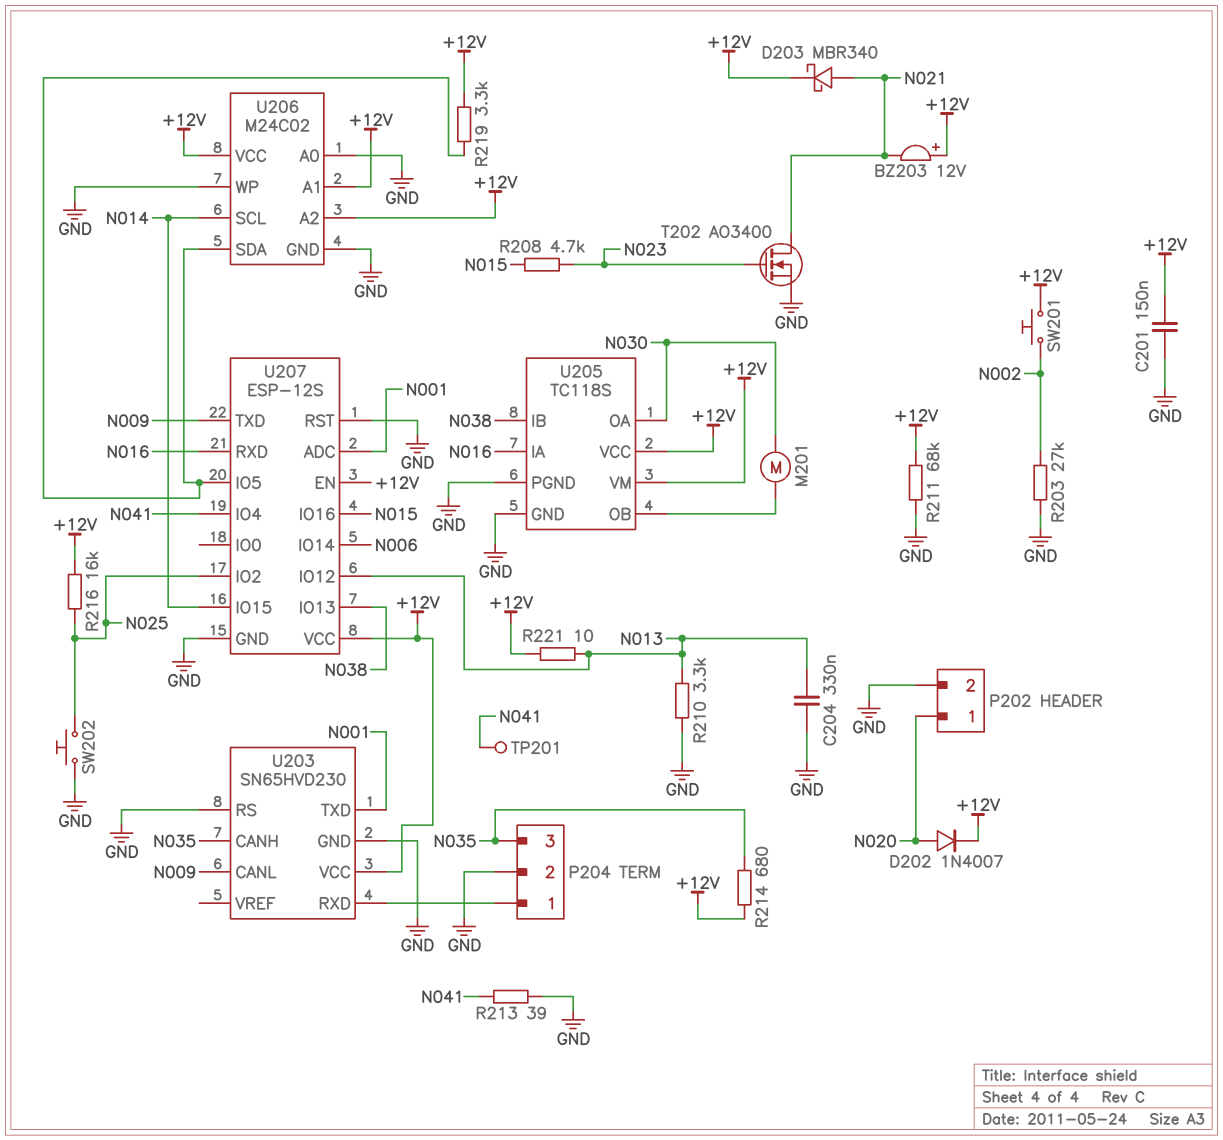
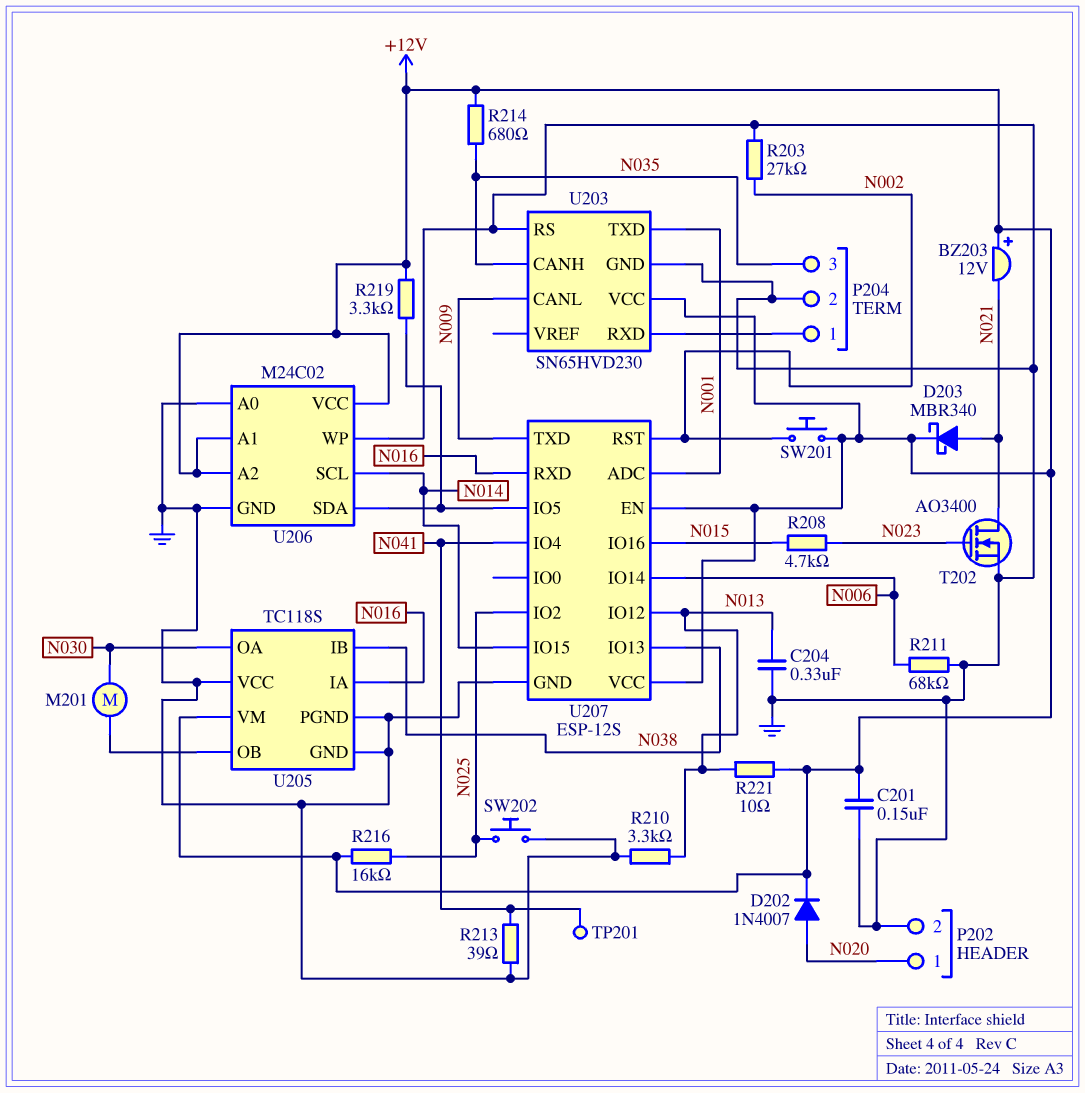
R211: 68k (+12V, GND) -> 68k (GND, N006)
U205 pin VCC: +12V -> GND
U207 pin RST: GND -> N002

